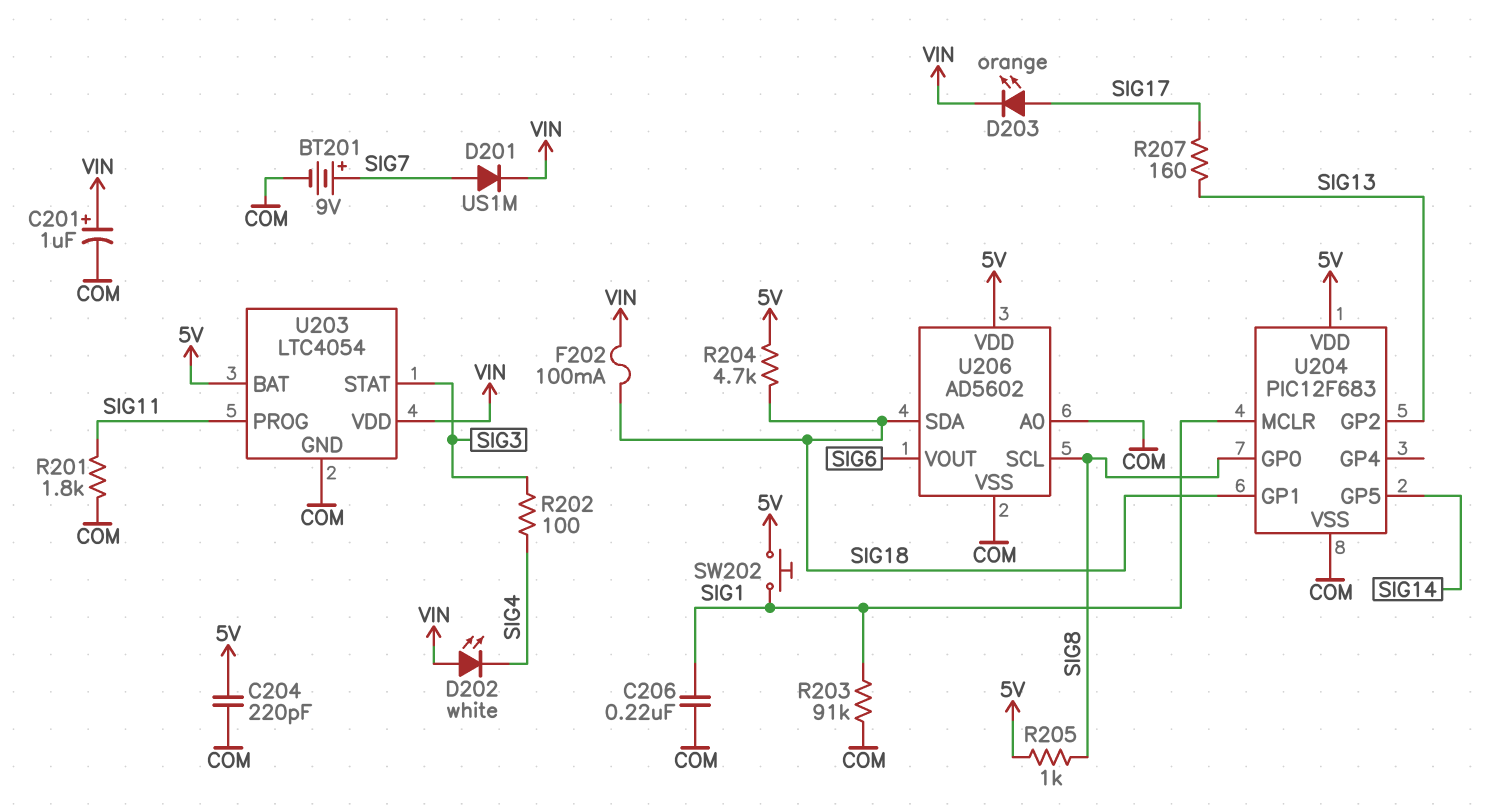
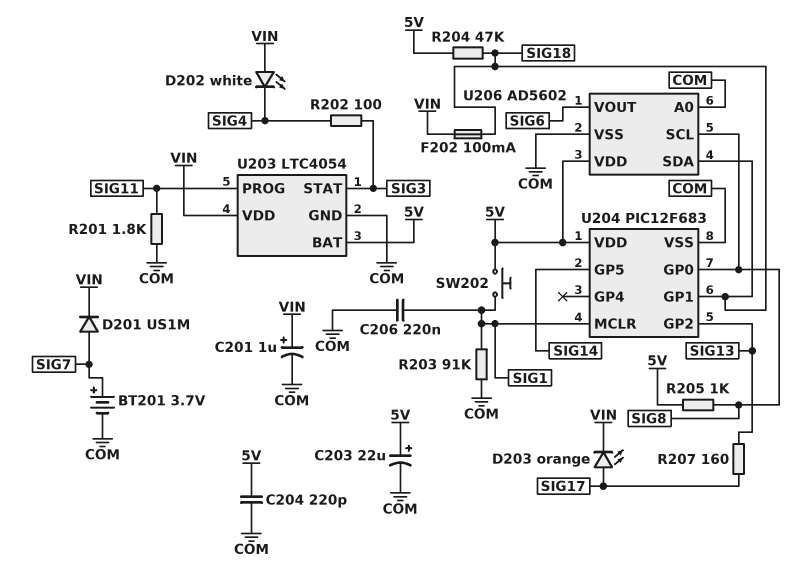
BT201: 9V (plus SIG7, minus COM) -> 3.7V (plus SIG7, minus COM)
C203: none -> 22uF (plus 5V, minus COM)
R204: 4.7k (5V, SIG18) -> 47k (5V, SIG18)

